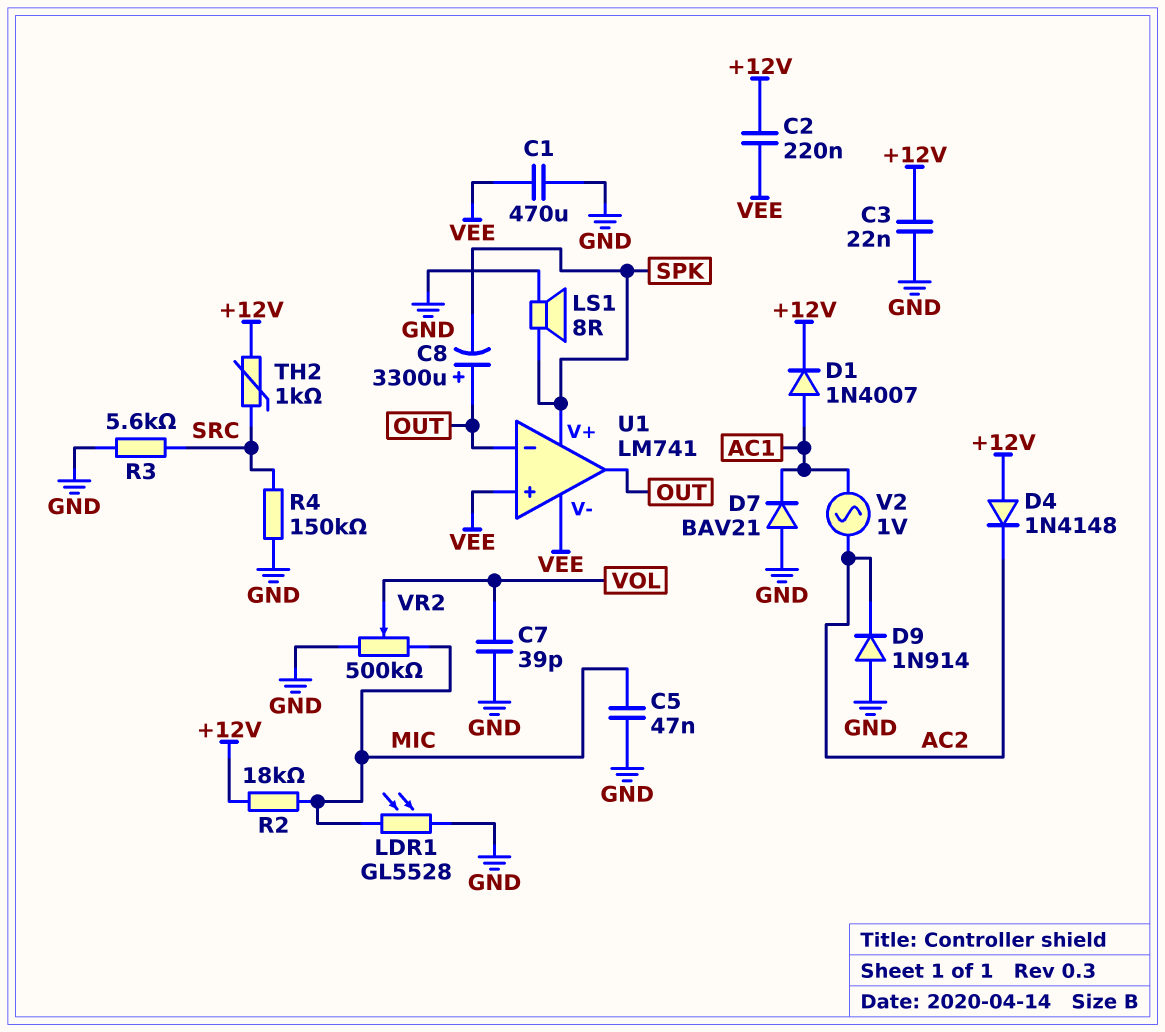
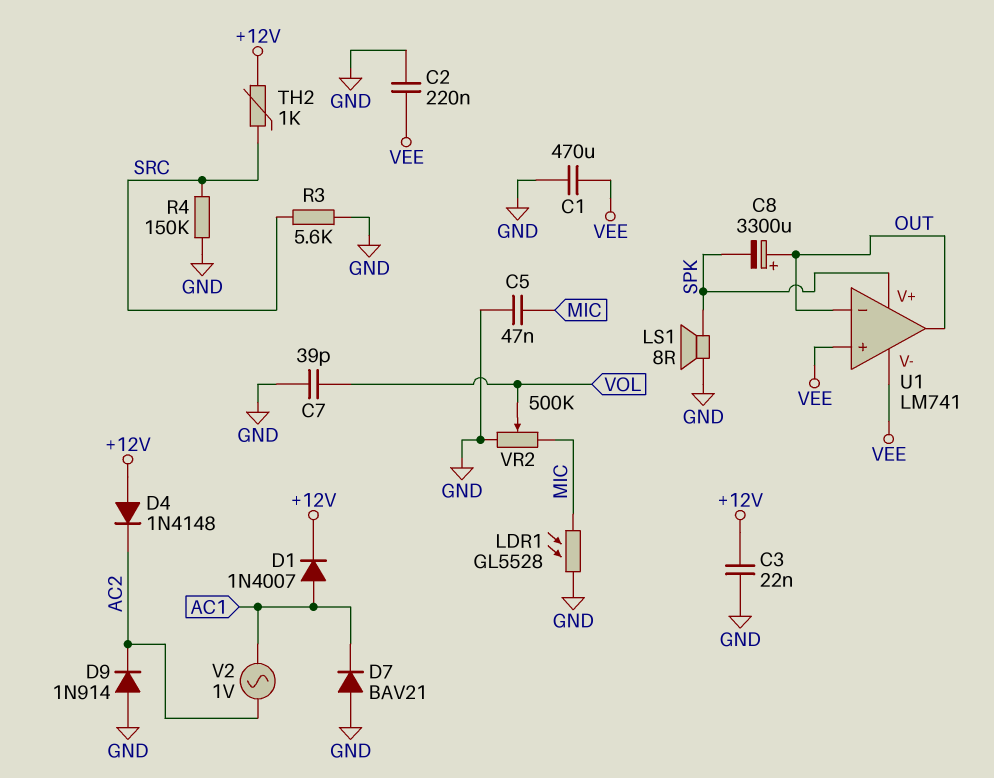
C2: 220nF (+12V, VEE) -> 220nF (GND, VEE)
R2: 18k (+12V, MIC) -> none

